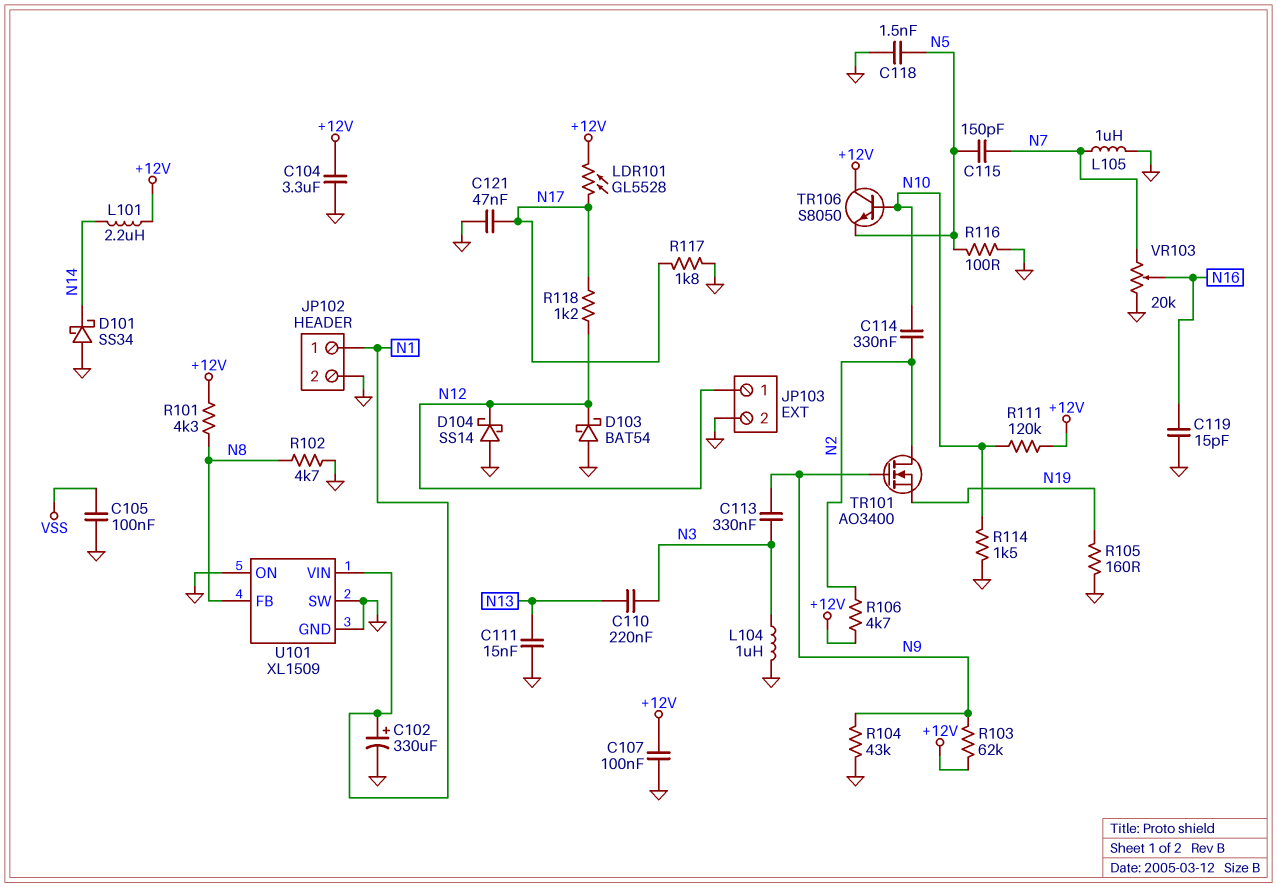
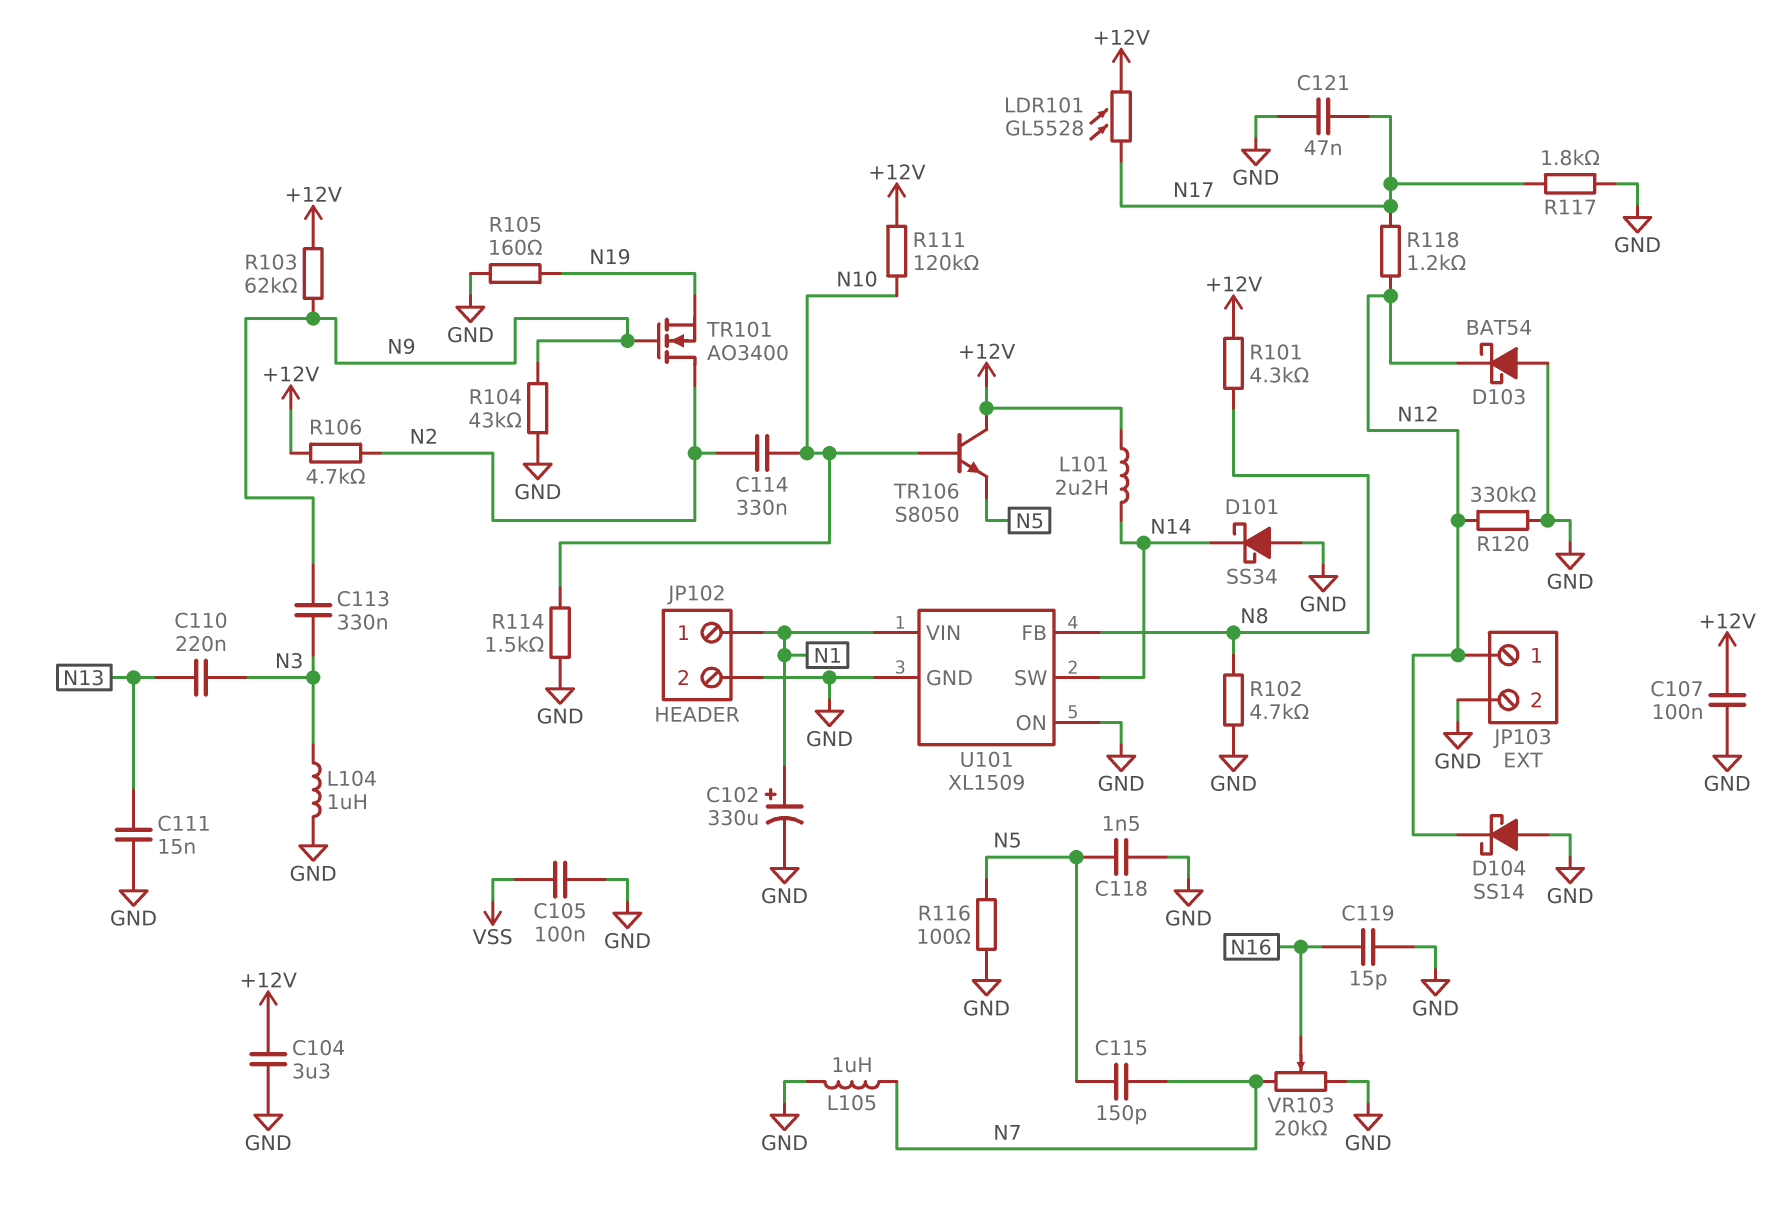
R120: none -> 330k (GND, N12)
U101 pin SW: GND -> N14

